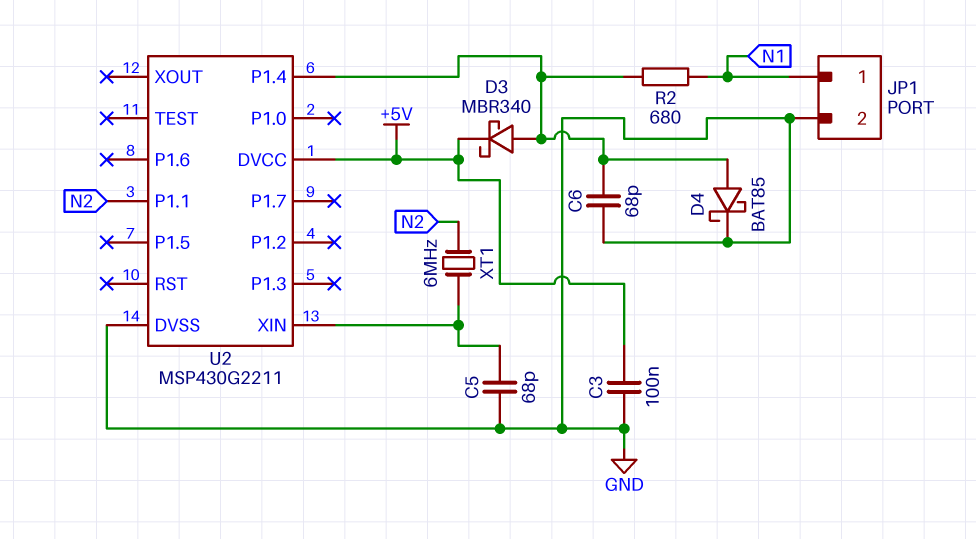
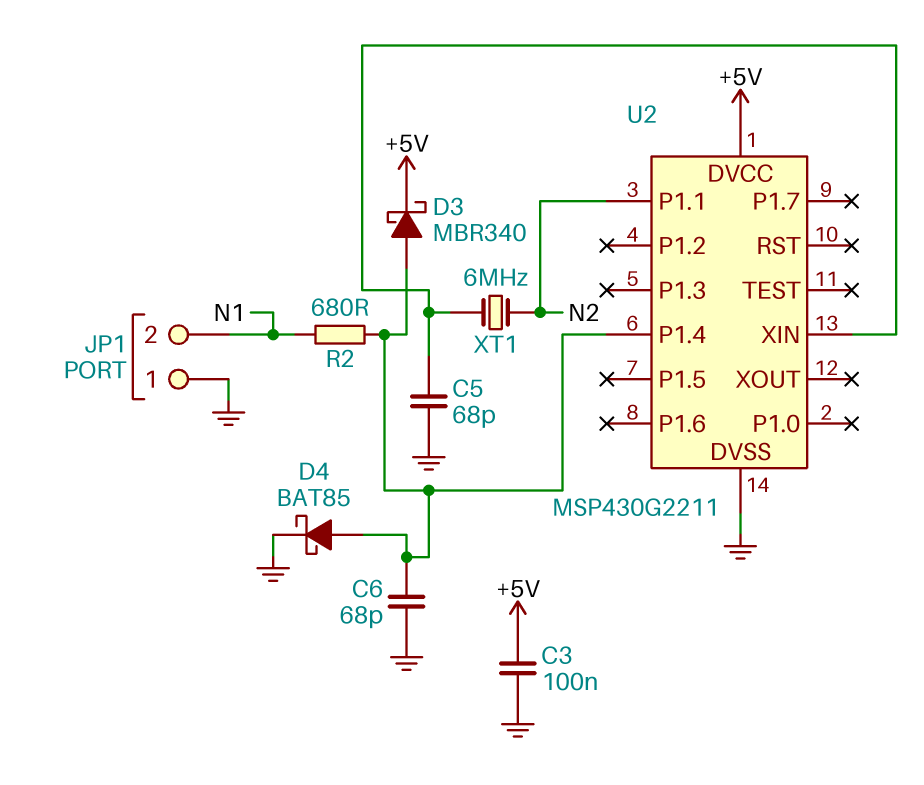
JP1 pin 1: N1 -> GND
JP1 pin 2: GND -> N1

